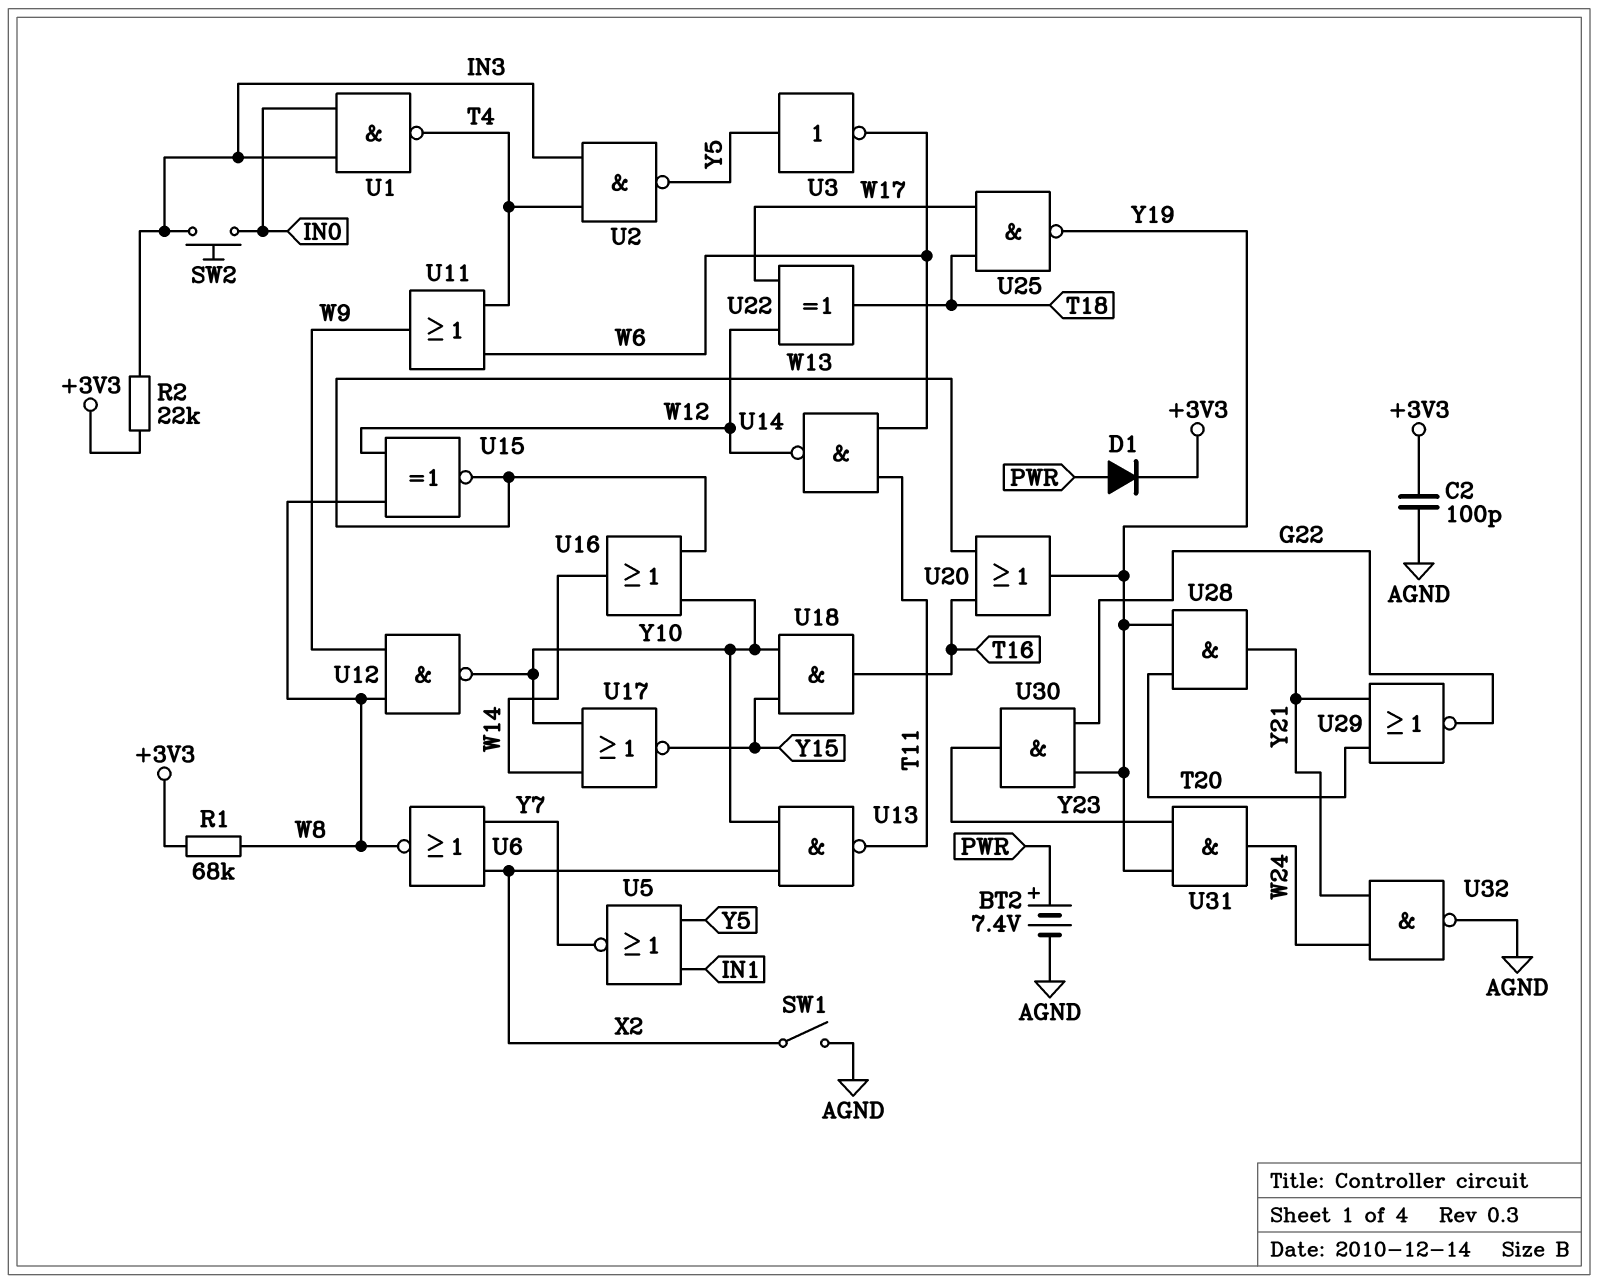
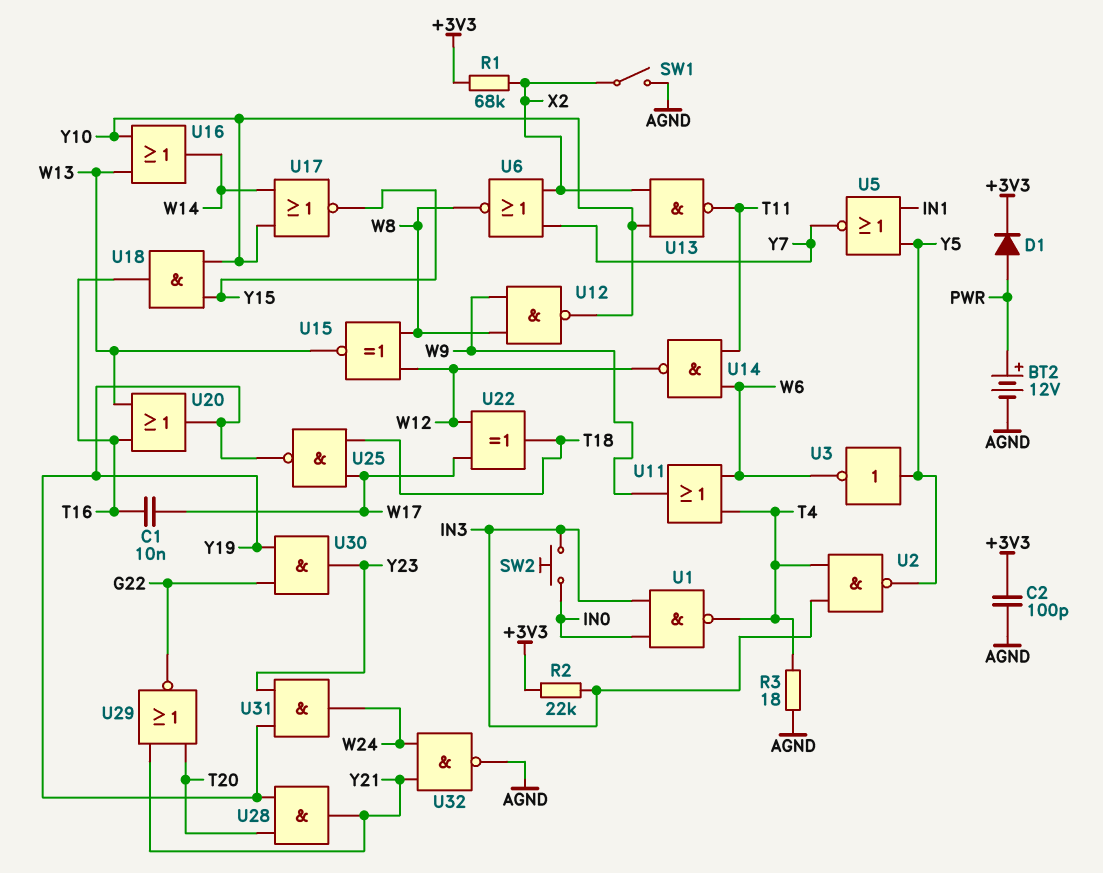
BT2: 7.4V (plus PWR, minus AGND) -> 12V (plus PWR, minus AGND)
C1: none -> 10nF (T16, W17)
R1: 68k (+3V3, W8) -> 68k (+3V3, X2)
R3: none -> 18 (AGND, T4)

